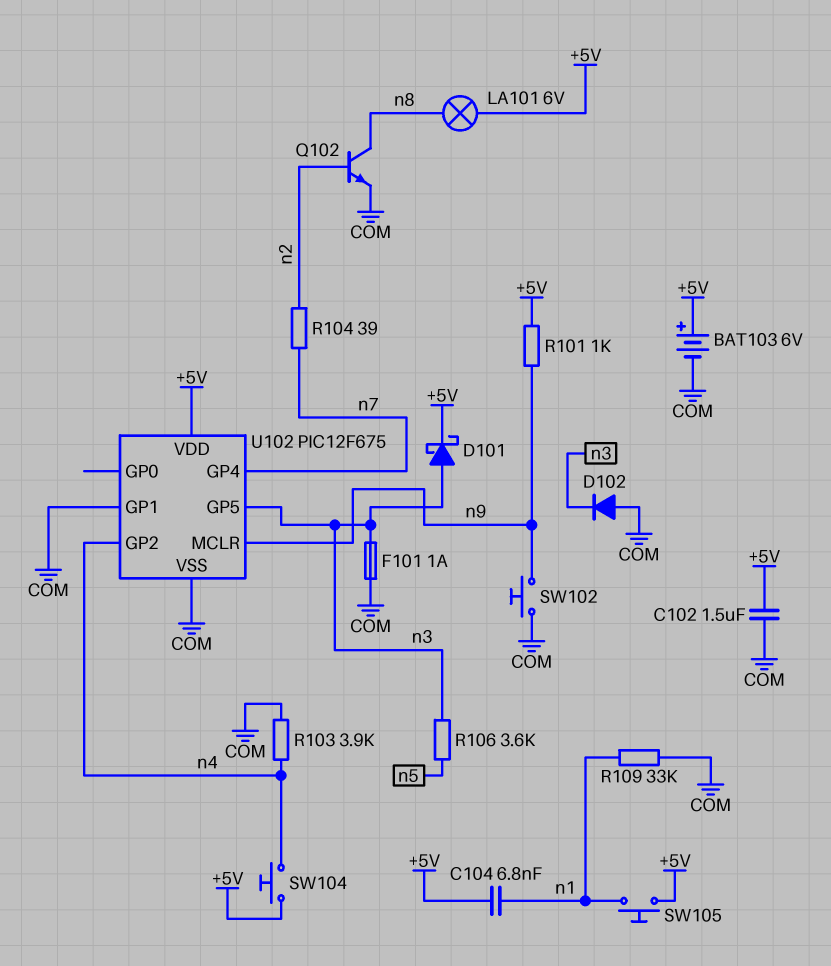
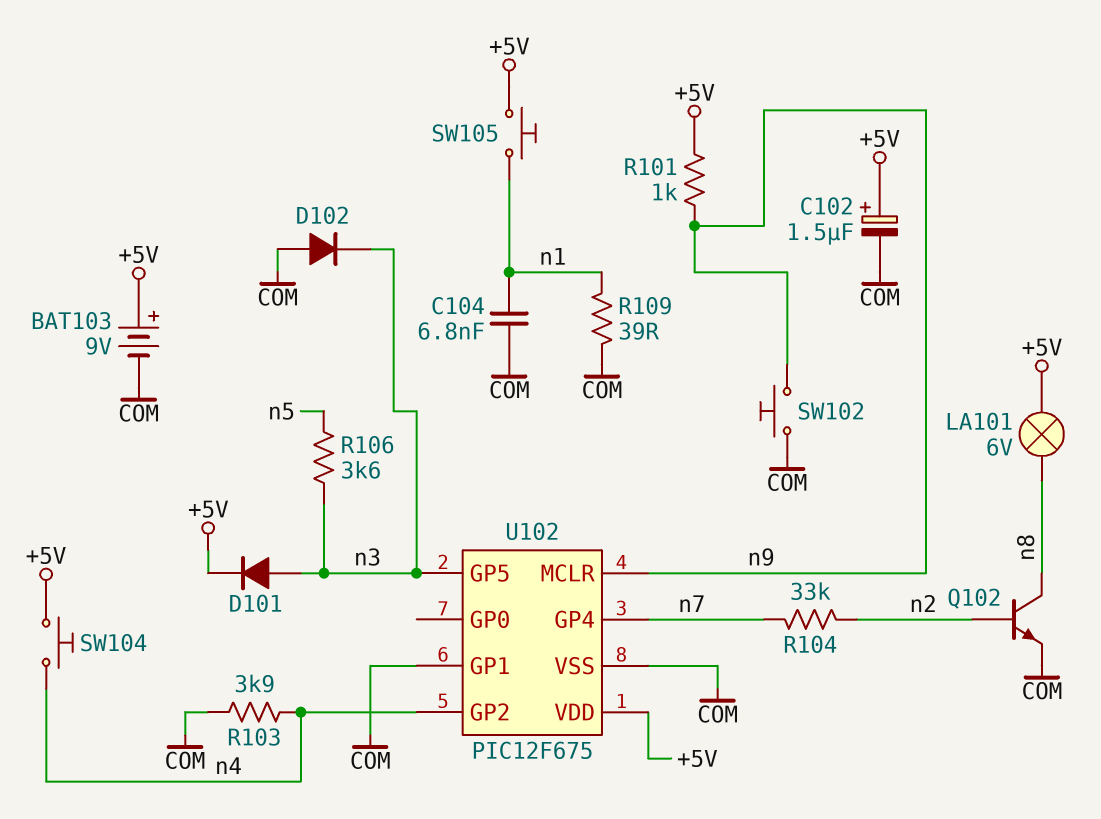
BAT103: 6V (plus +5V, minus COM) -> 9V (plus +5V, minus COM)
C102: 1.5uF (+5V, COM) -> 1.5uF (plus +5V, minus COM)
C104: 6.8nF (+5V, n1) -> 6.8nF (COM, n1)
D101: schottky (A n3, K +5V) -> diode (A n3, K +5V)
F101: 1A (COM, n3) -> none
R104: 39 (n2, n7) -> 33k (n2, n7)
R109: 33k (COM, n1) -> 39 (COM, n1)

